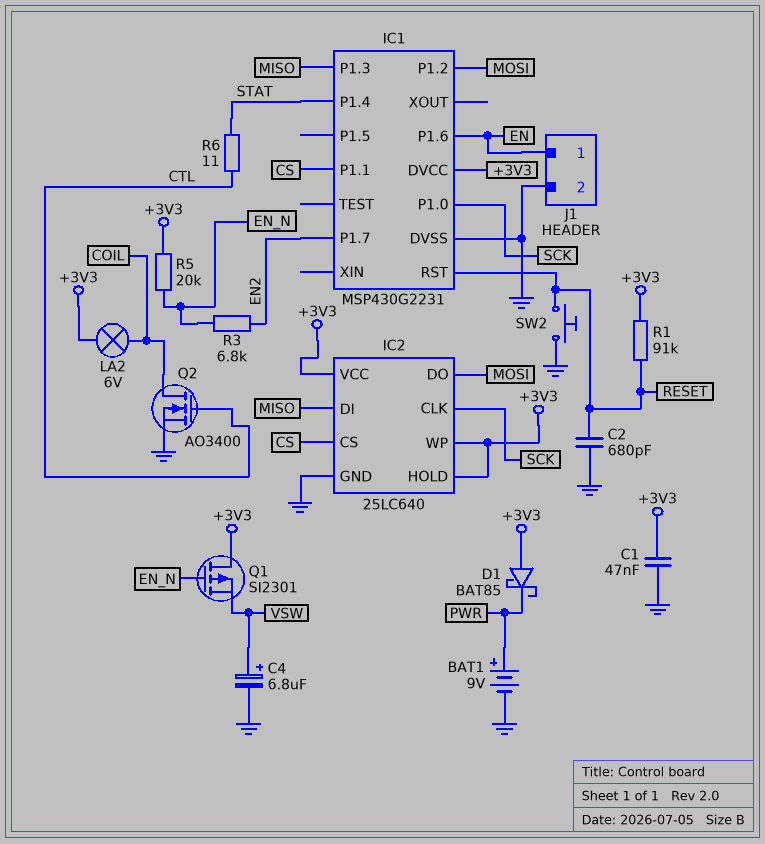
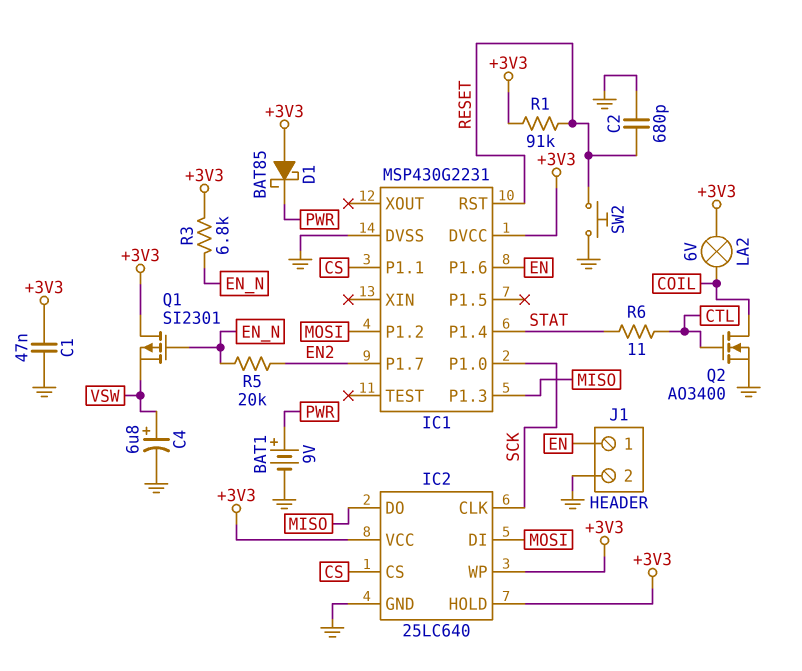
IC2 pin DI: MISO -> MOSI
IC2 pin DO: MOSI -> MISO
R3: 6.8k (EN2, EN_N) -> 6.8k (+3V3, EN_N)
R5: 20k (+3V3, EN_N) -> 20k (EN2, EN_N)

